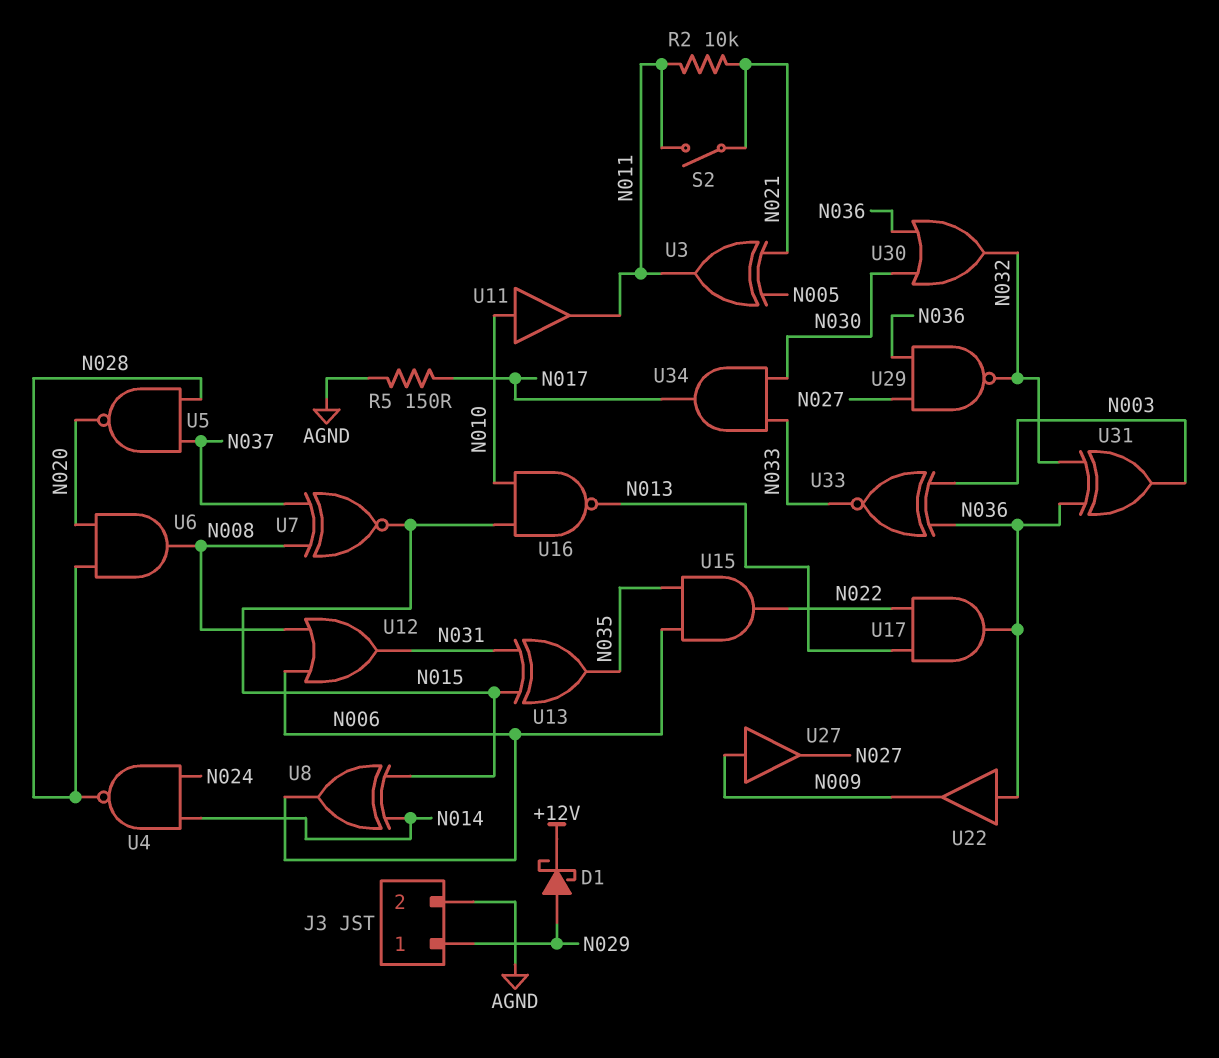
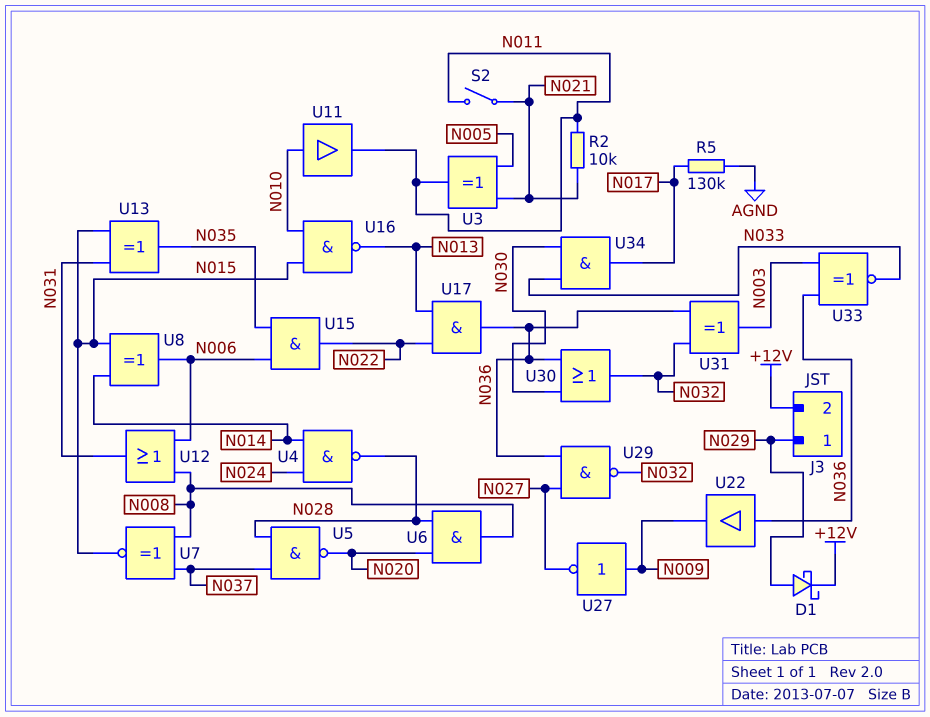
J3 pin 2: AGND -> +12V
R5: 150 (AGND, N017) -> 130k (AGND, N017)
U27: buffer (in N009, out N027) -> NOT (in N009, out N027)

